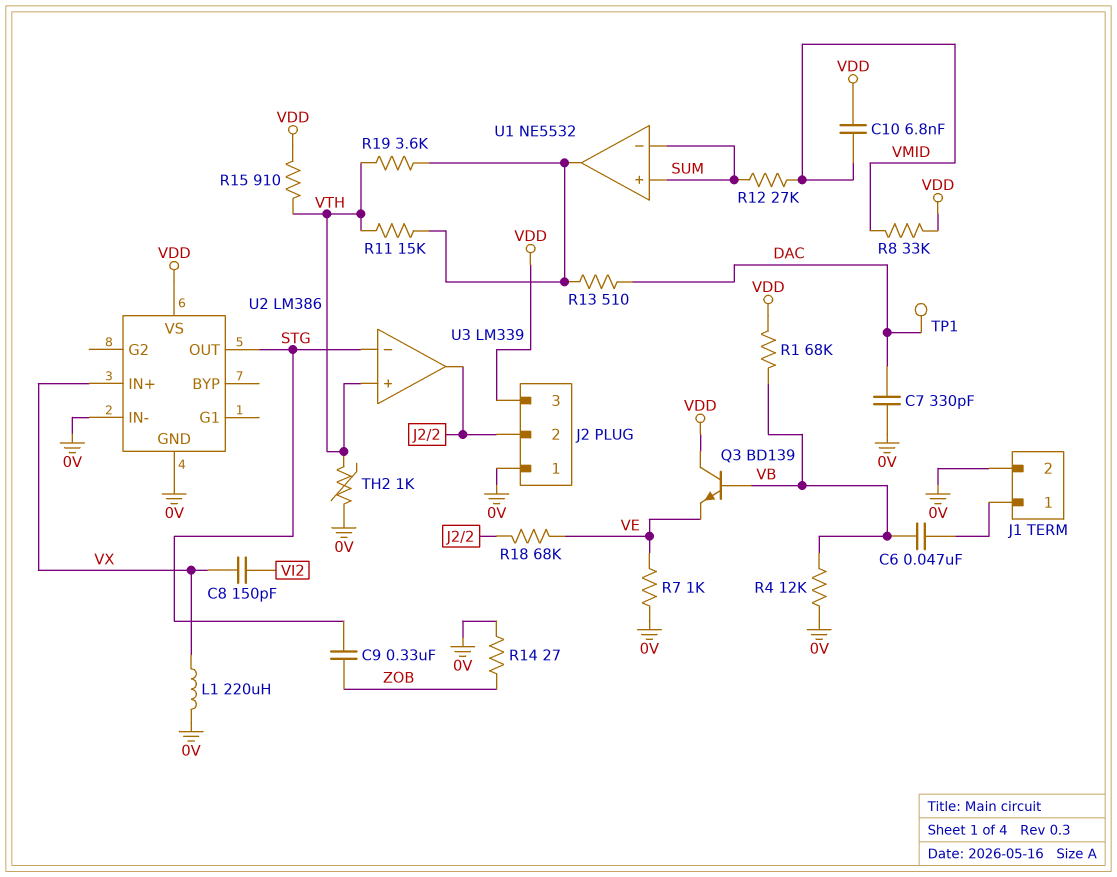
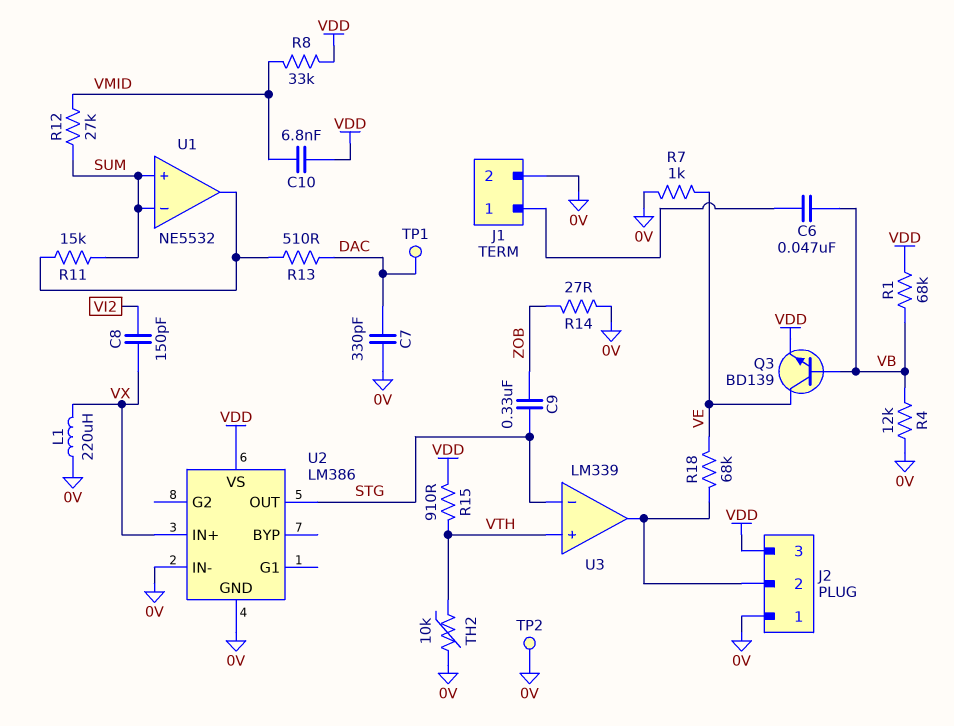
Q3: NPN BD139 (B VB, C VDD, E VE) -> NPN BD139 (B VB, C VE, E VDD)
R11: 15k (U1/out, VTH) -> 15k (SUM, U1/out)
R19: 3.6k (U1/out, VTH) -> none
TH2: 1k (0V, VTH) -> 10k (0V, VTH)
TP2: none -> test point (0V)

